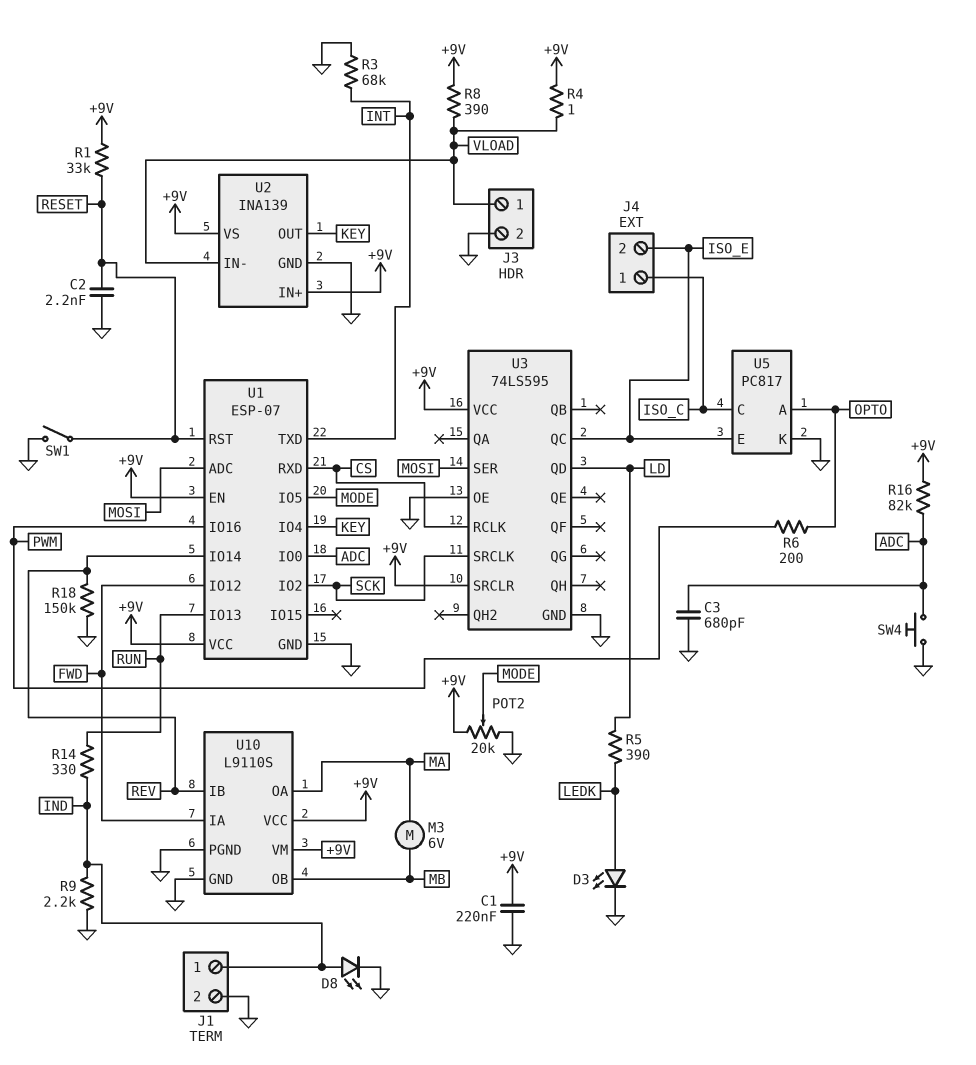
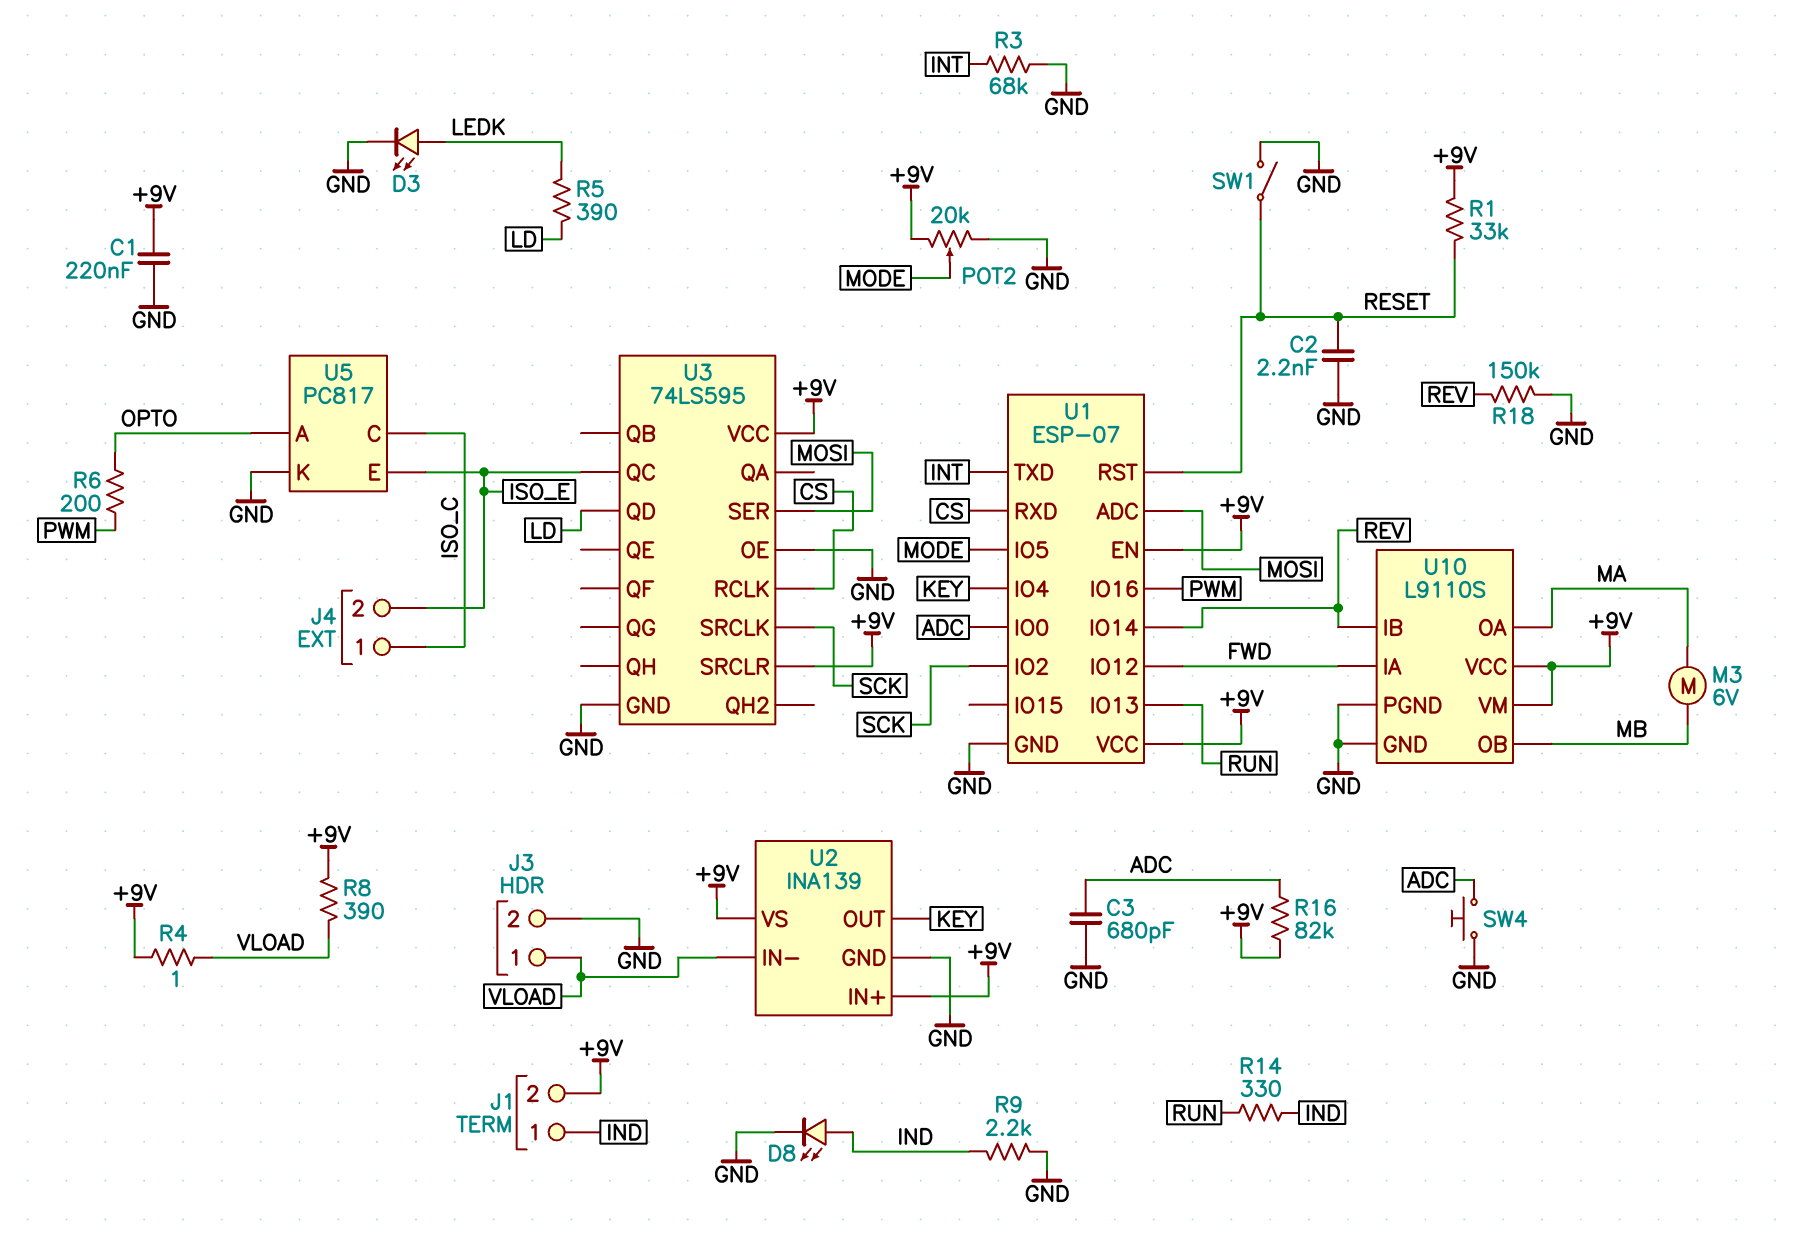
J1 pin 2: GND -> +9V

